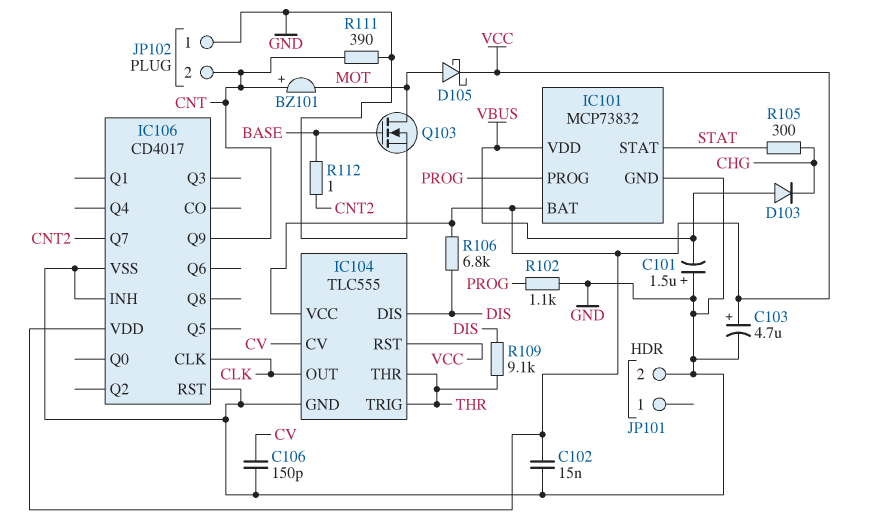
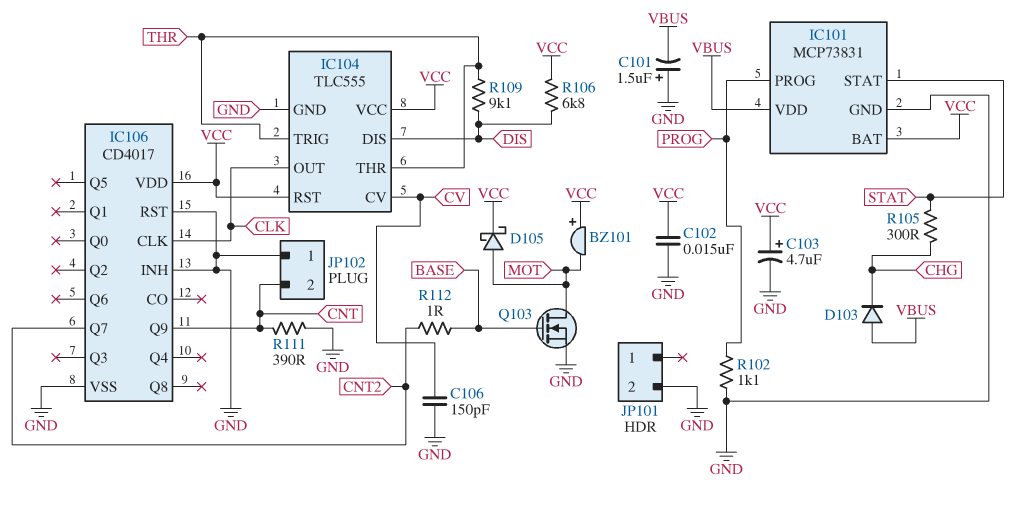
BZ101: buzzer (plus CNT, minus MOT) -> buzzer (plus VCC, minus MOT)
IC101: MCP73832 -> MCP73831

